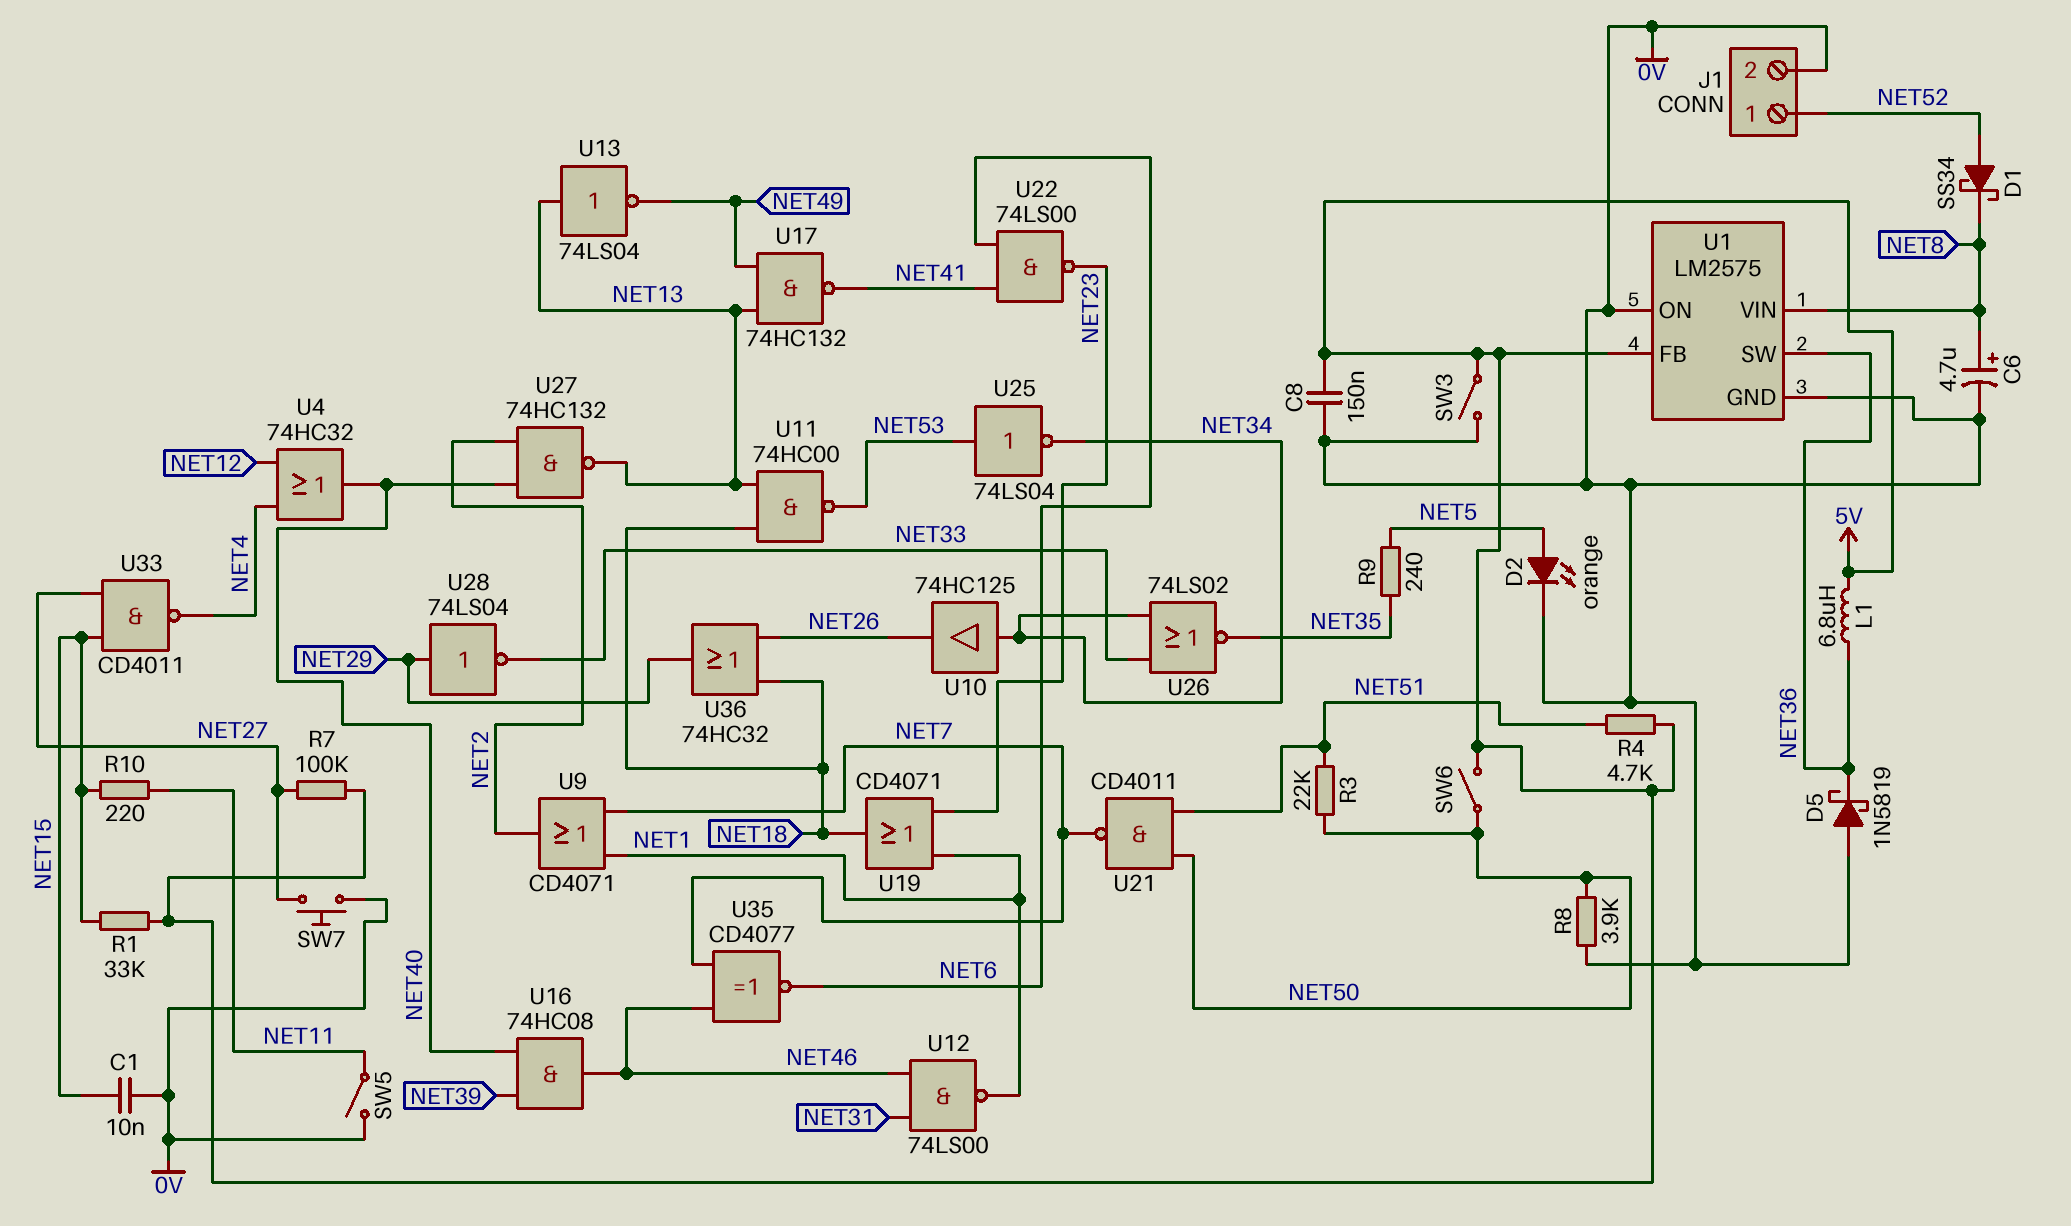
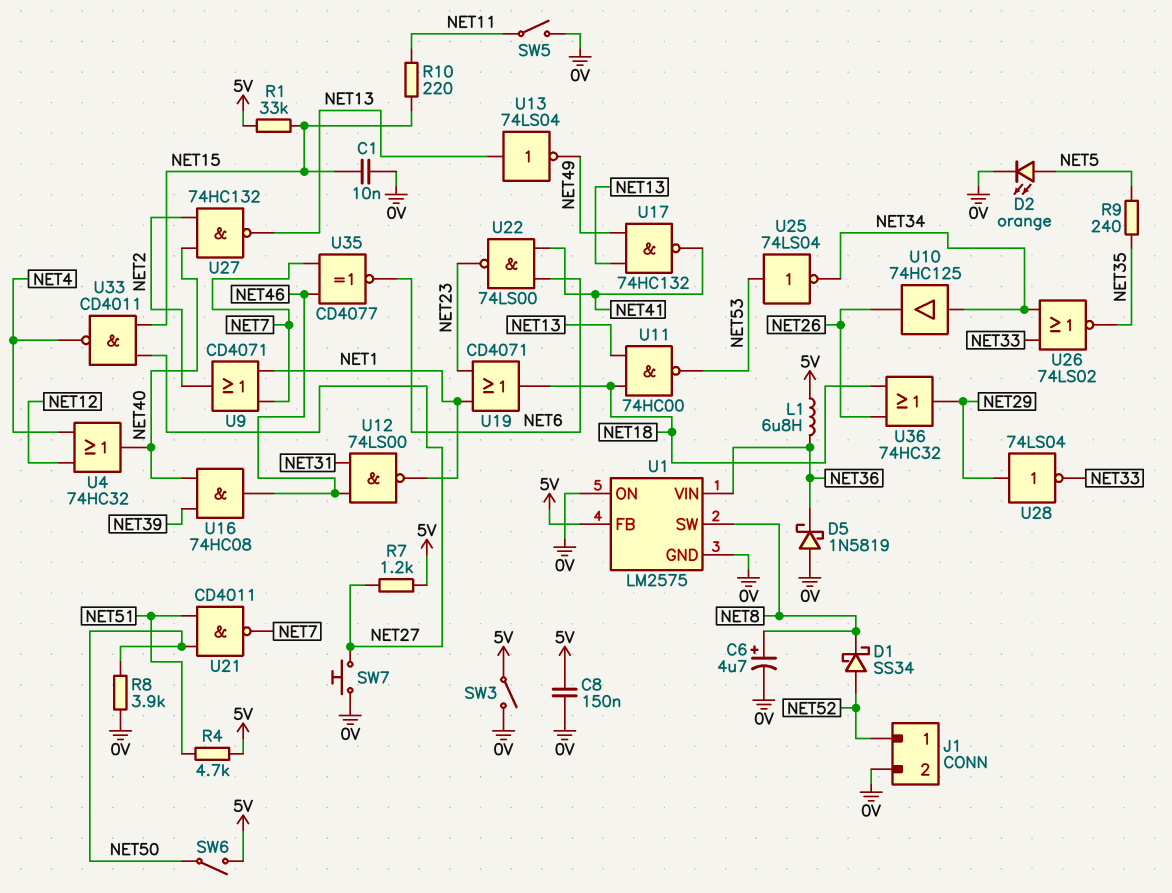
R3: 22k (NET50, NET51) -> none
R7: 100k (5V, NET27) -> 1.2k (5V, NET27)
U1 pin SW: NET36 -> NET8
U1 pin VIN: NET8 -> NET36

